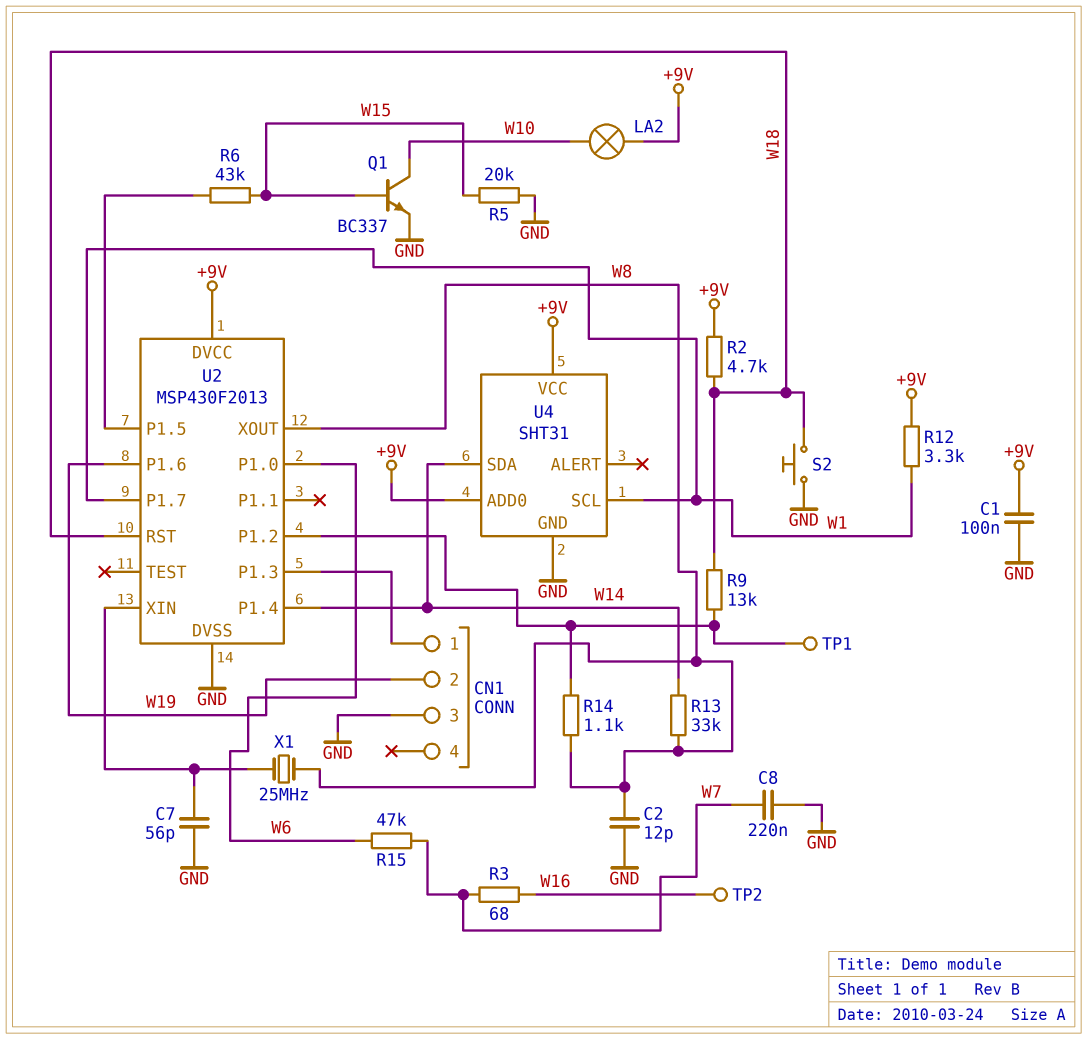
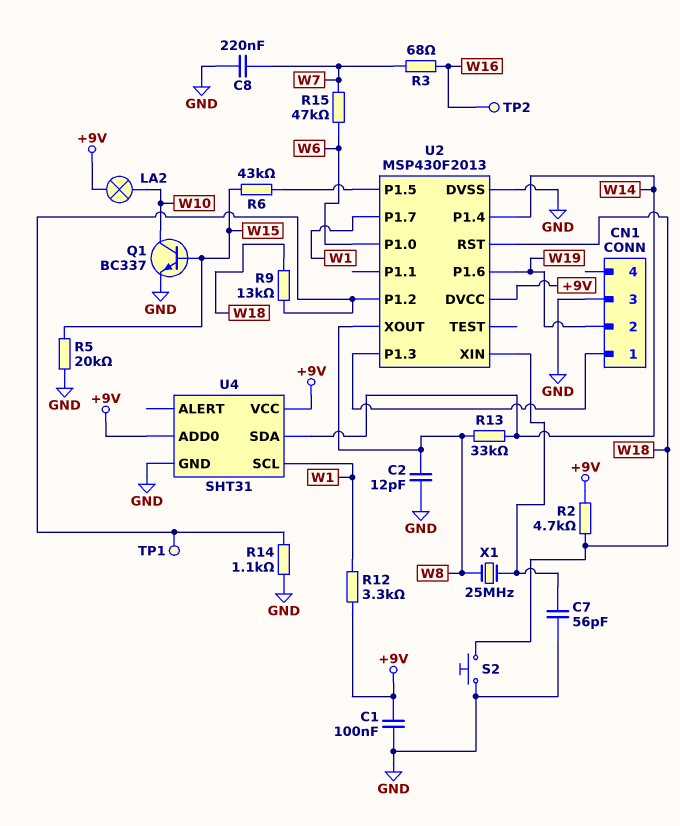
R14: 1.1k (U2/P1.2, W8) -> 1.1k (GND, U2/P1.2)

